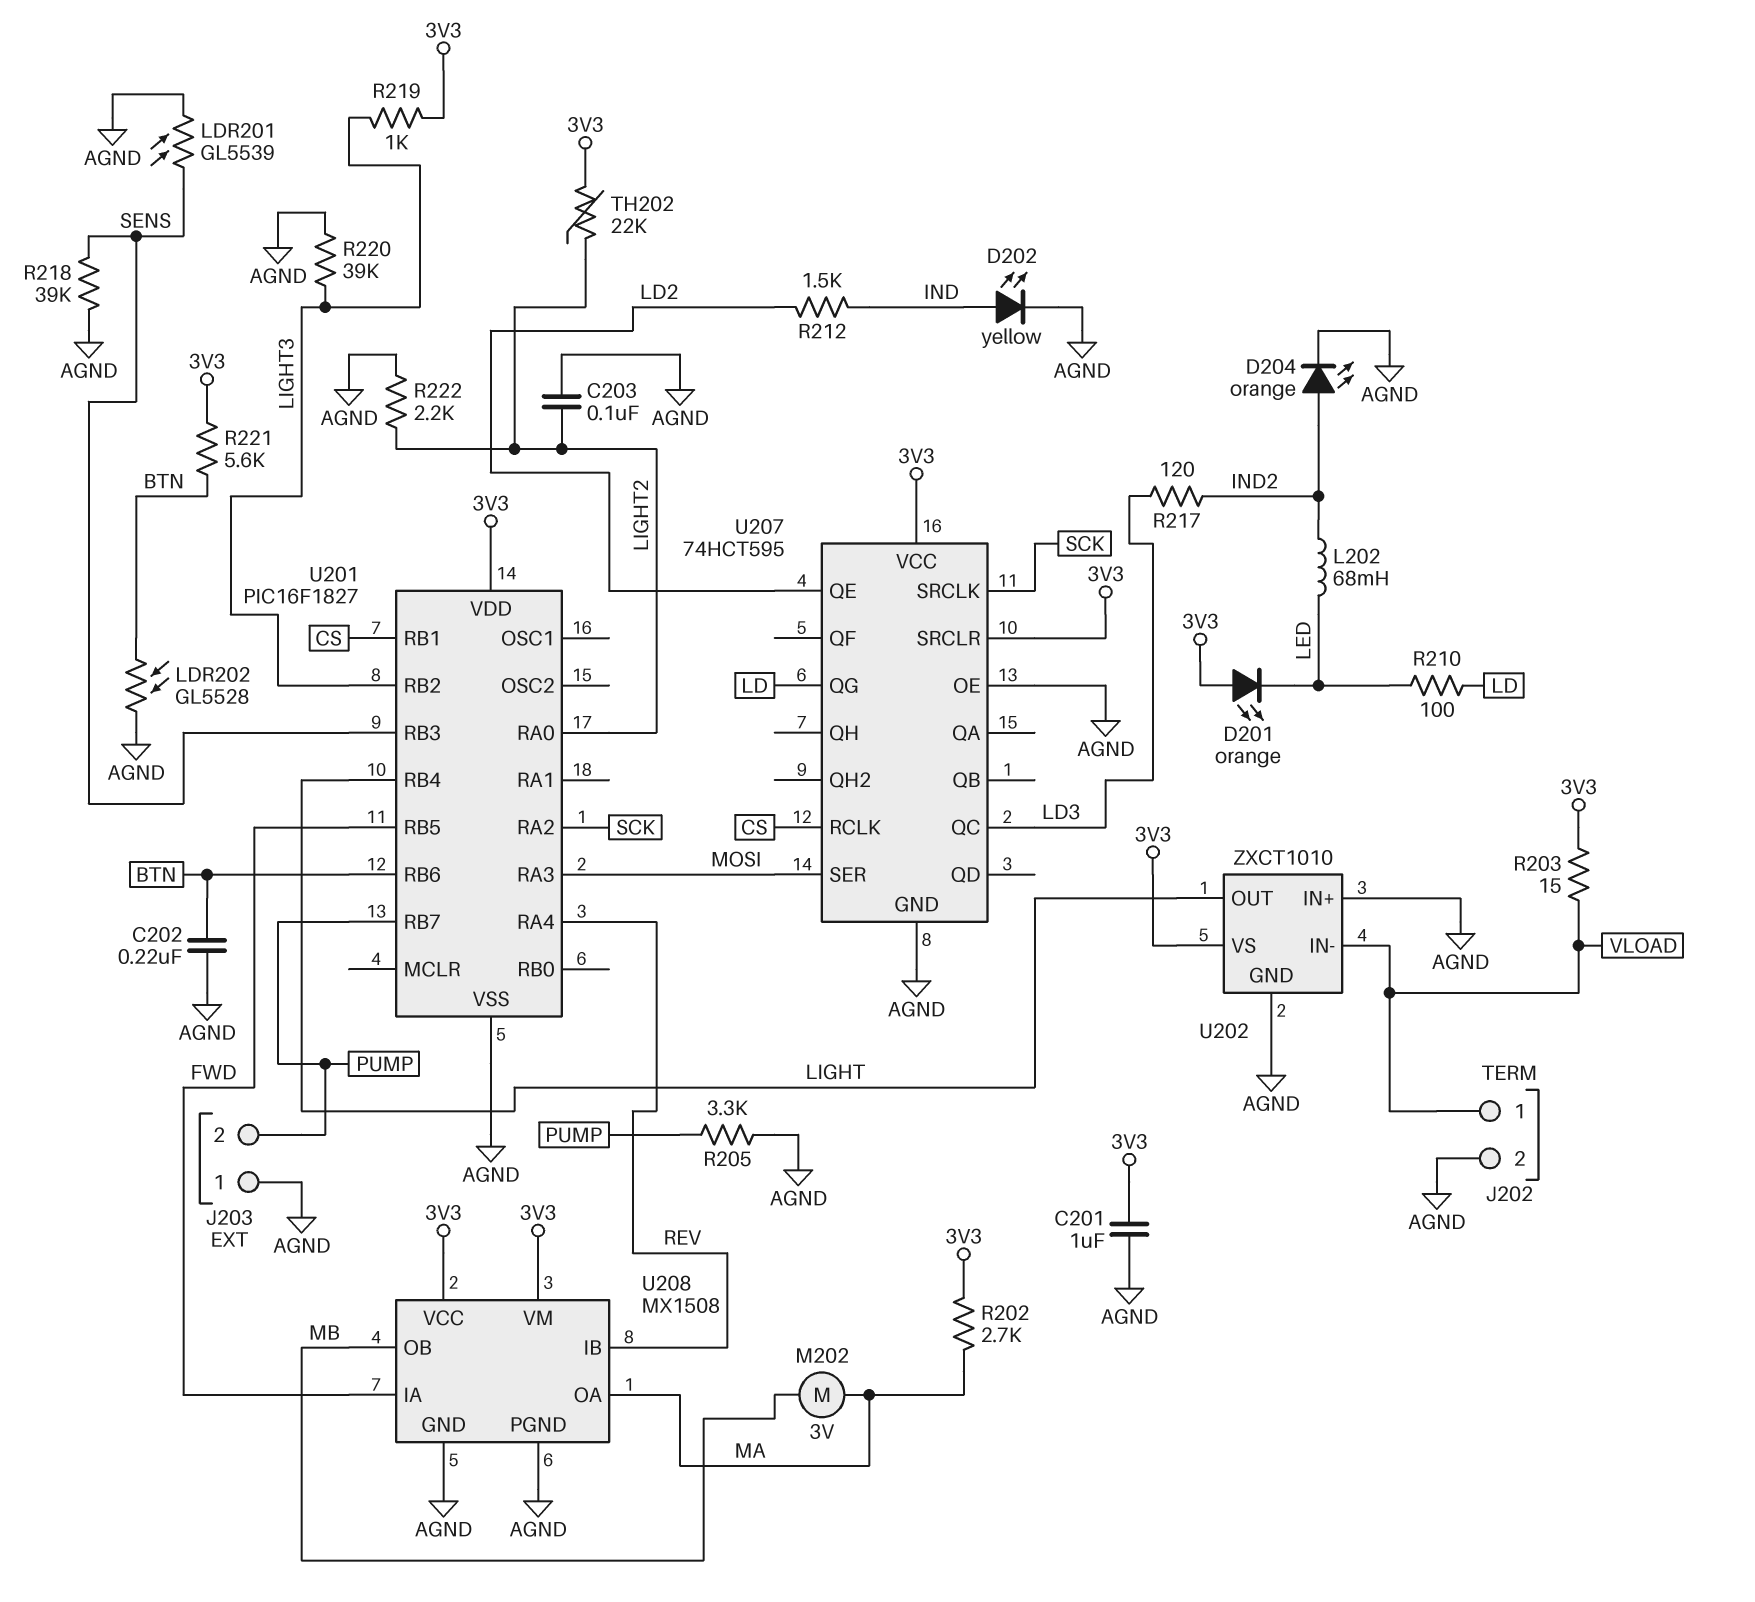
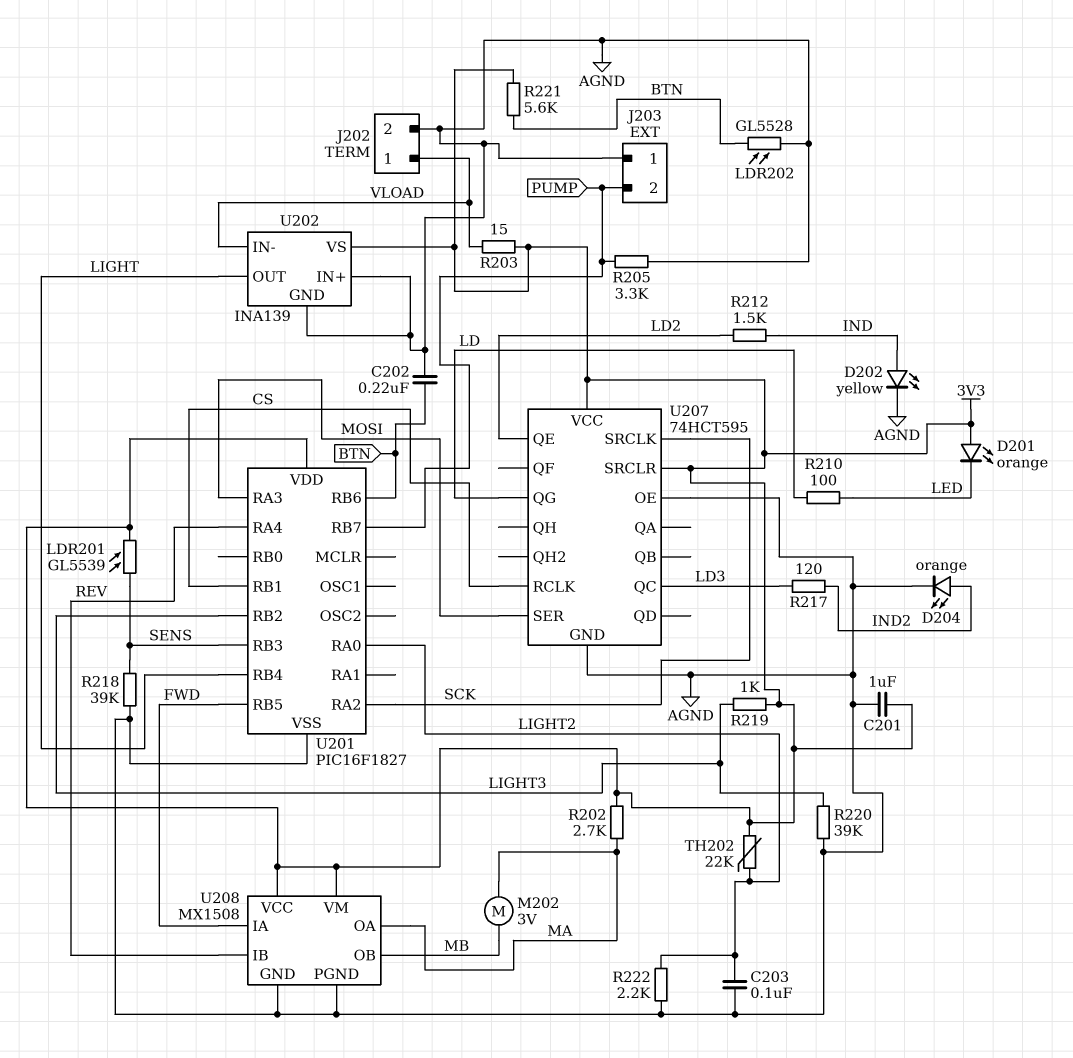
L202: 68mH (IND2, LED) -> none
LDR201: GL5539 (AGND, SENS) -> GL5539 (3V3, SENS)
U202: ZXCT1010 -> INA139

